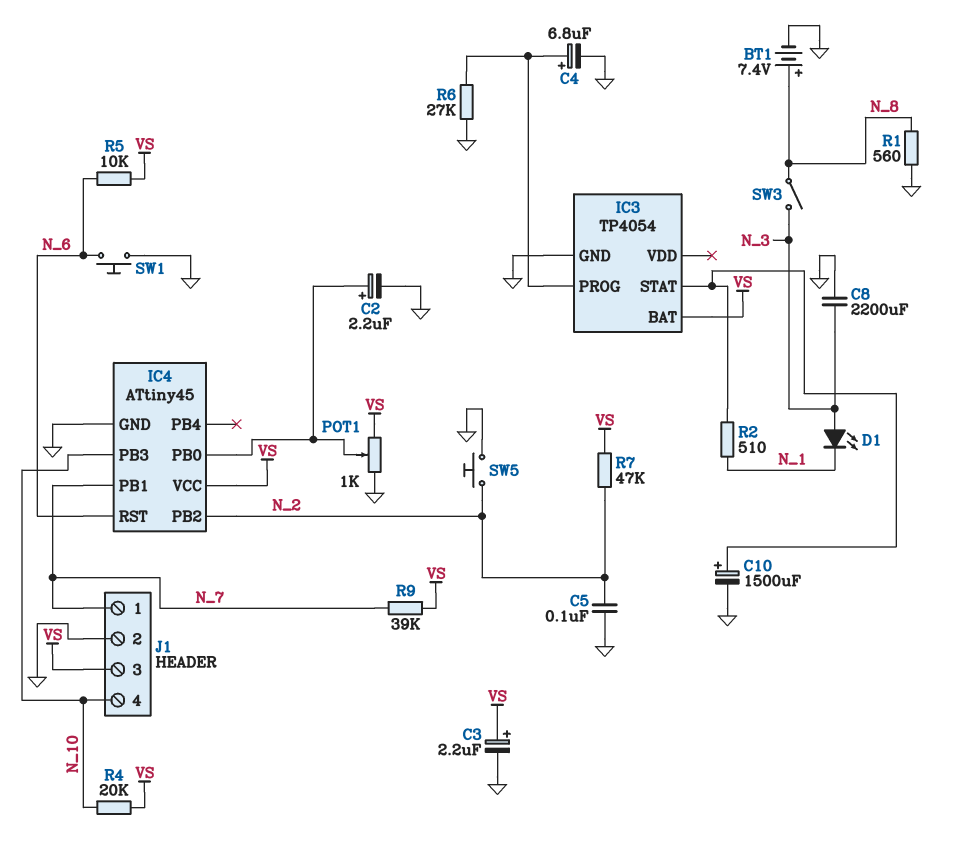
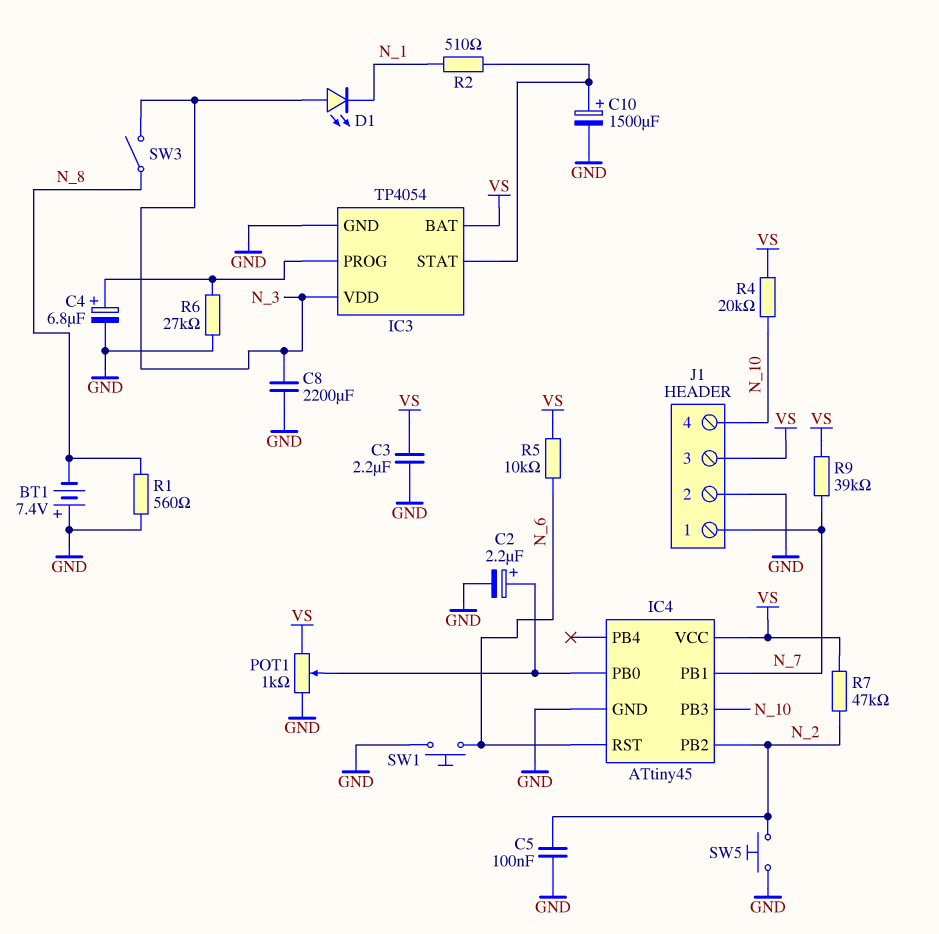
BT1: 7.4V (plus N_8, minus GND) -> 7.4V (plus GND, minus N_8)
C3: 2.2uF (plus VS, minus GND) -> 2.2uF (GND, VS)
IC3 pin VDD: none -> N_3

